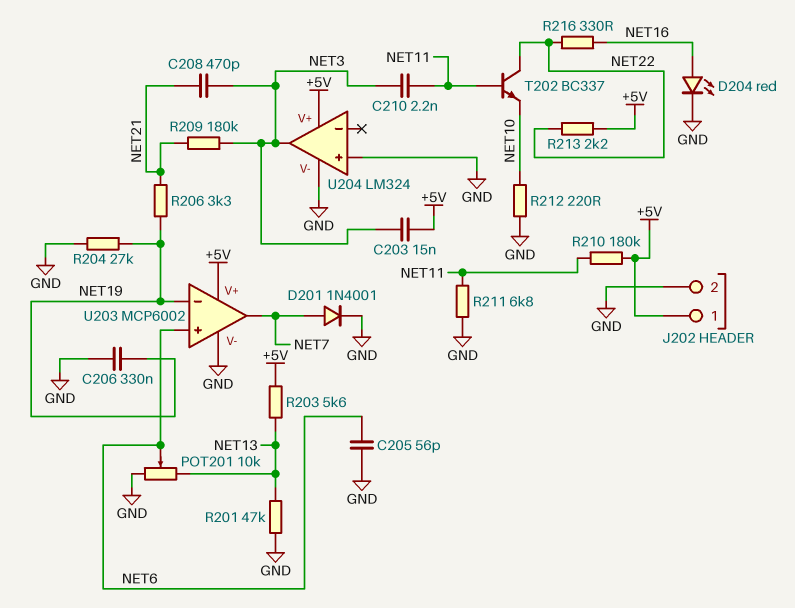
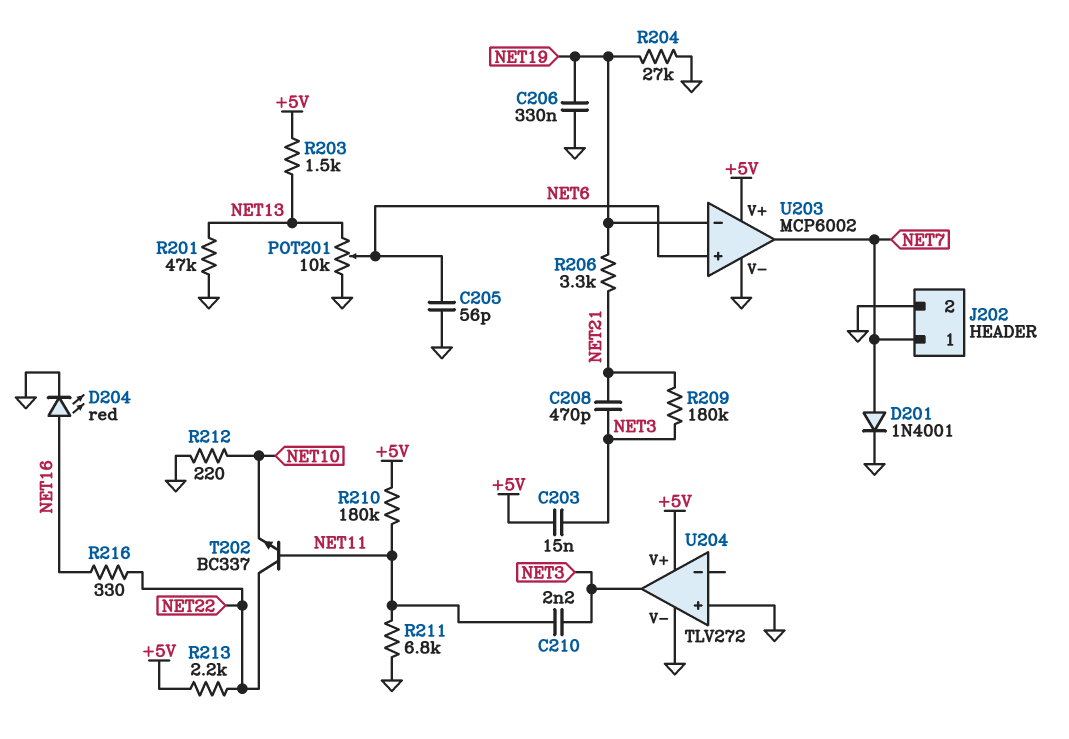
J202 pin 1: +5V -> NET7
R203: 5.6k (+5V, NET13) -> 1.5k (+5V, NET13)
U204: LM324 -> TLV272

